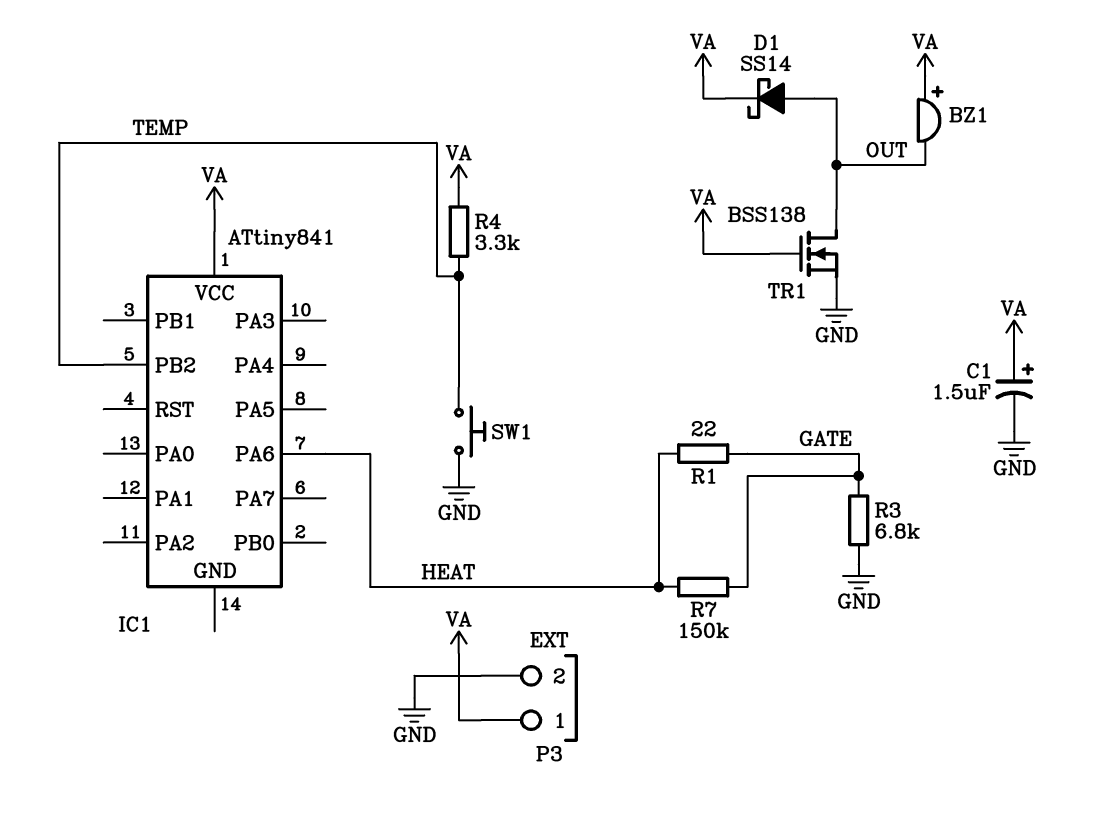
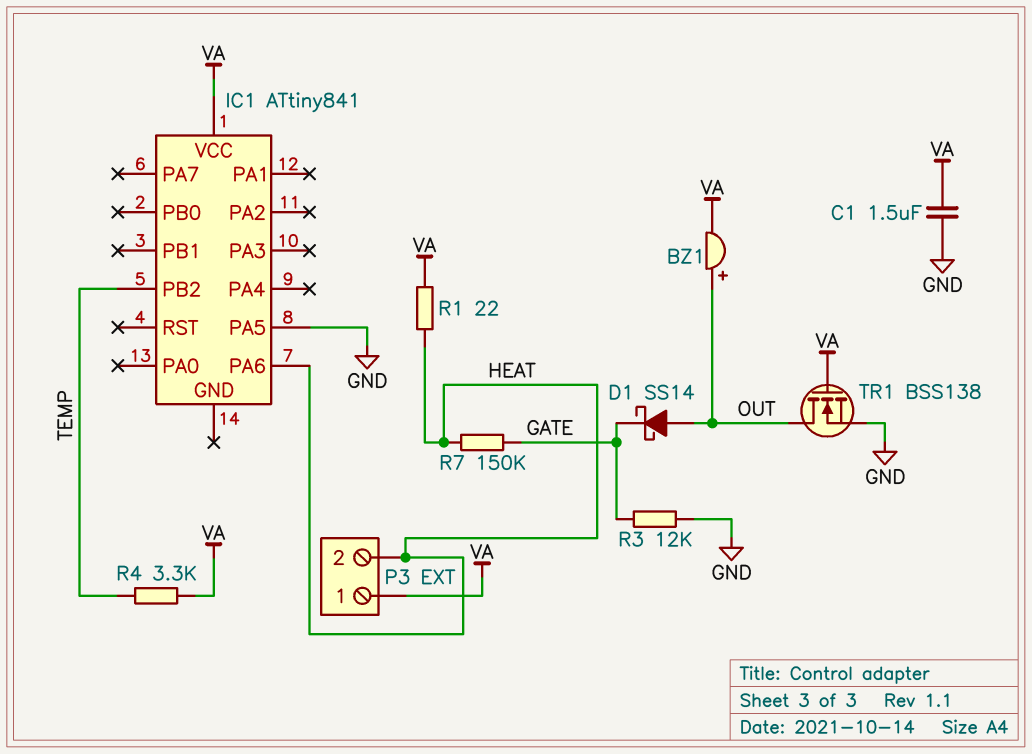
BZ1: buzzer (plus VA, minus OUT) -> buzzer (plus OUT, minus VA)
C1: 1.5uF (plus VA, minus GND) -> 1.5uF (GND, VA)
D1: schottky SS14 (A OUT, K VA) -> schottky SS14 (A OUT, K GATE)
IC1 pin PA5: none -> GND
P3 pin 2: GND -> HEAT
R1: 22 (GATE, HEAT) -> 22 (HEAT, VA)
R3: 6.8k (GATE, GND) -> 12k (GATE, GND)
SW1: button (GND, TEMP) -> none

